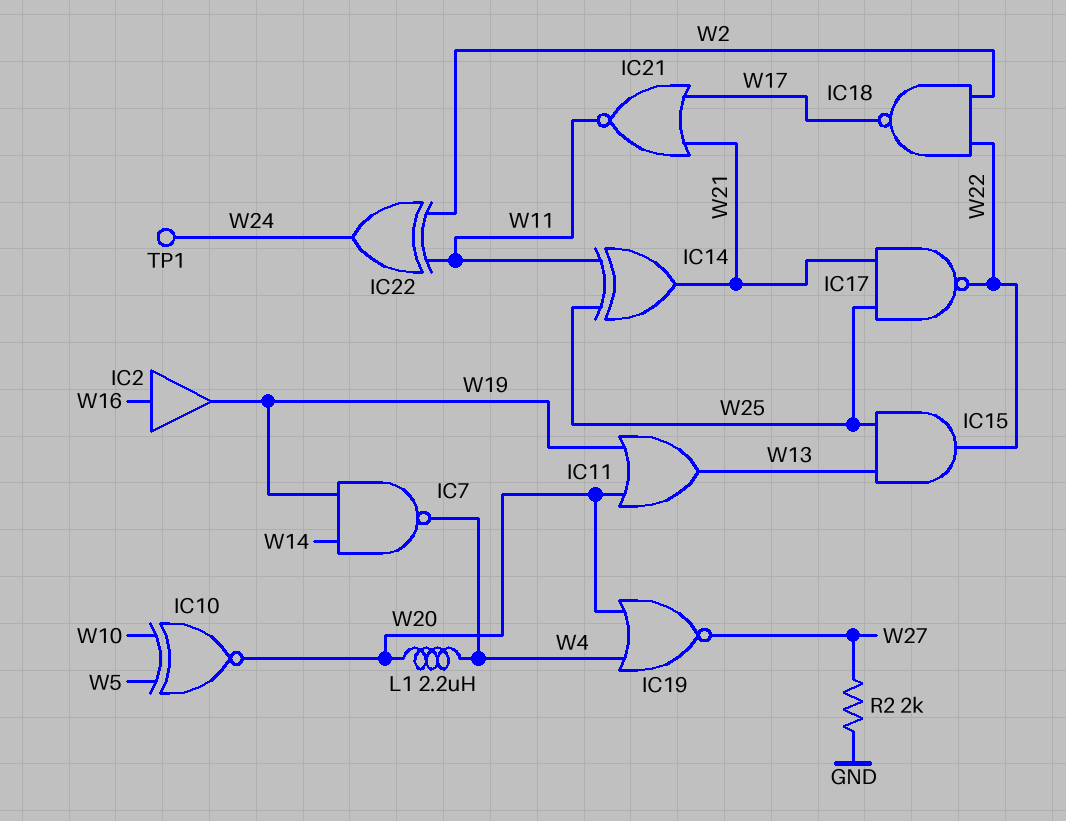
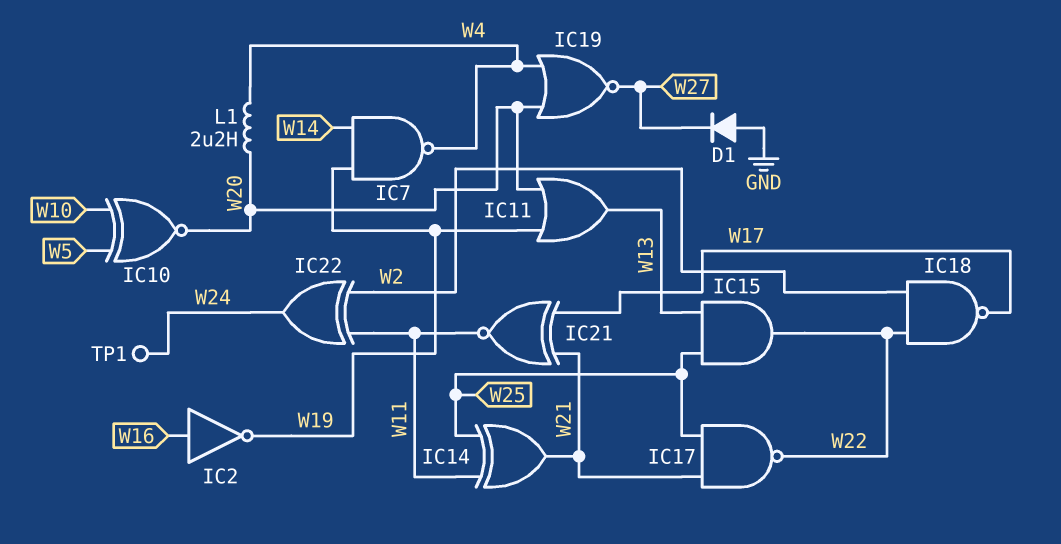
D1: none -> diode (A GND, K W27)
IC2: buffer (in W16, out W19) -> NOT (in W16, out W19)
IC21: NOR (in W17, in W21, out W11) -> XNOR (in W17, in W21, out W11)
R2: 2k (GND, W27) -> none

